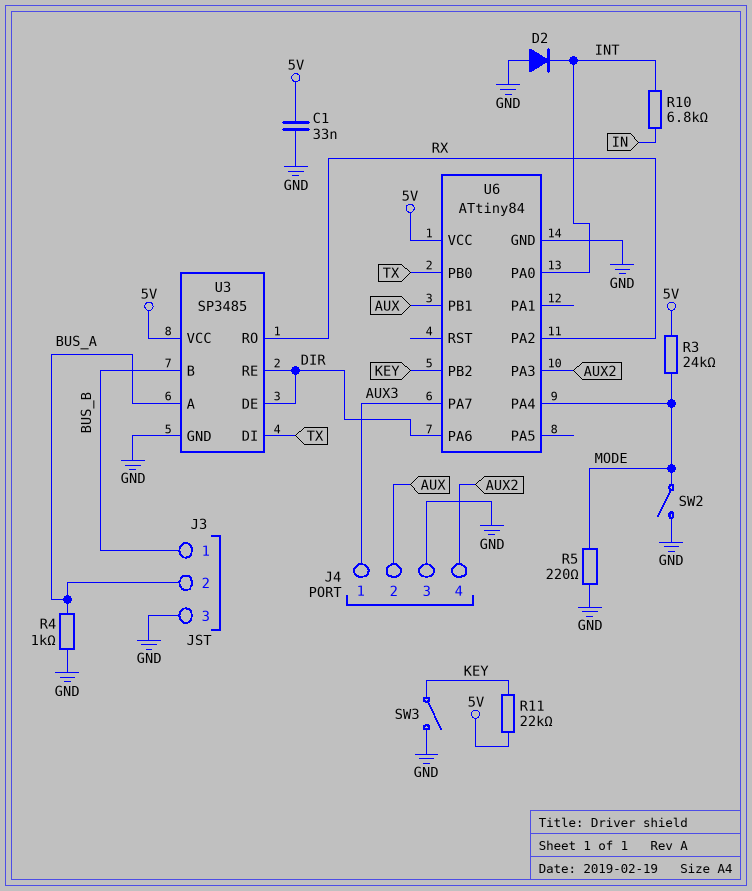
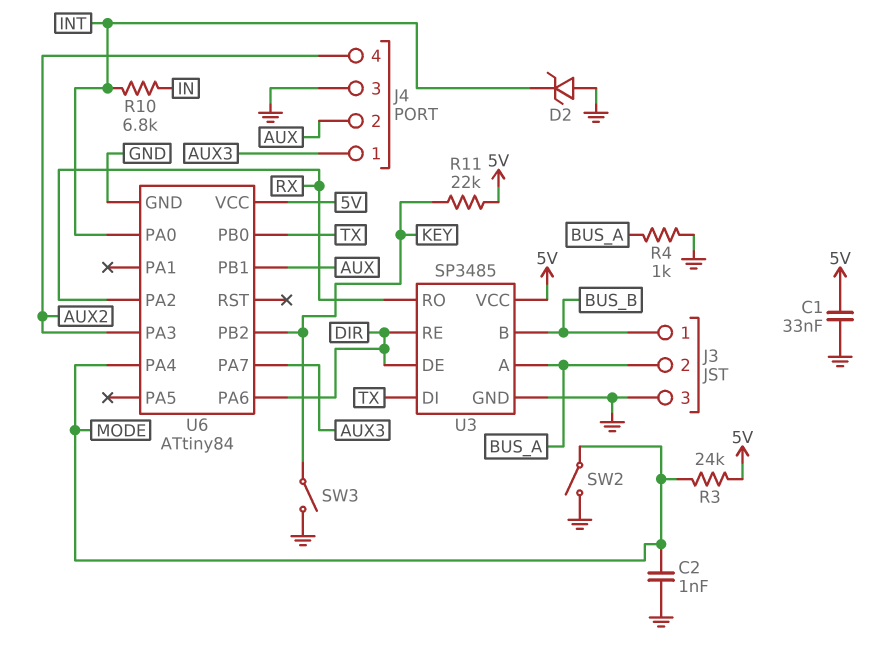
C2: none -> 1nF (GND, MODE)
D2: diode (A GND, K INT) -> zener (A GND, K INT)
R5: 220 (GND, MODE) -> none

